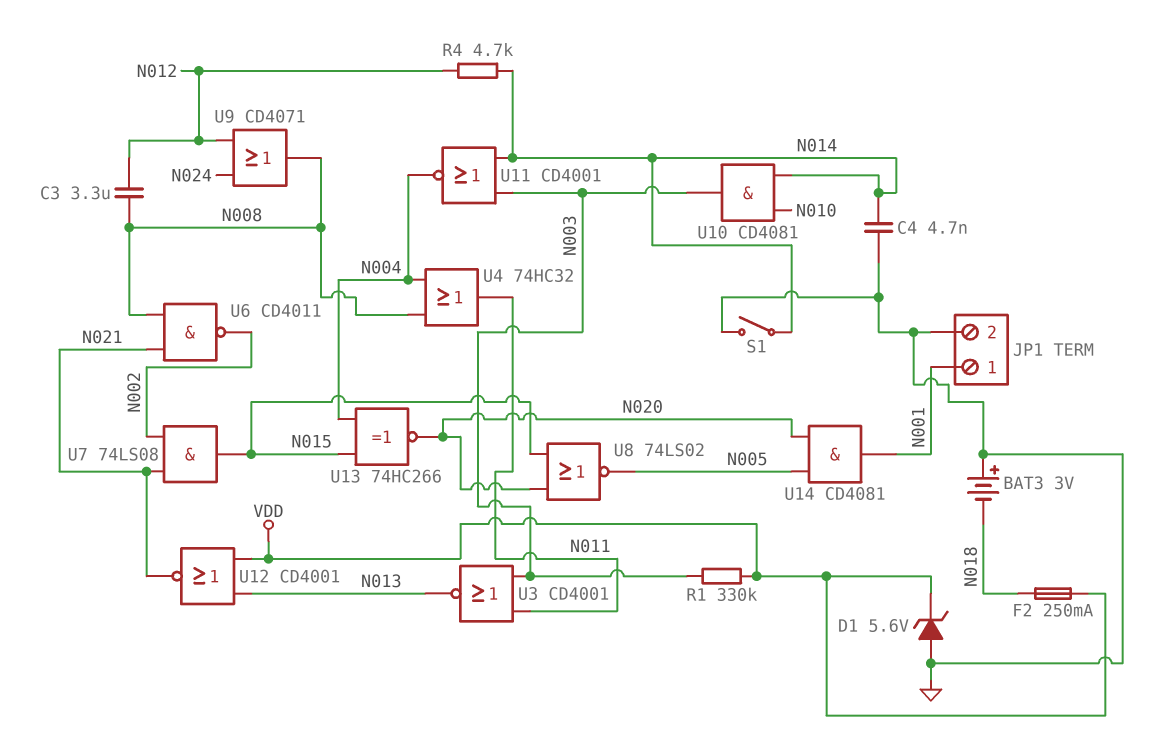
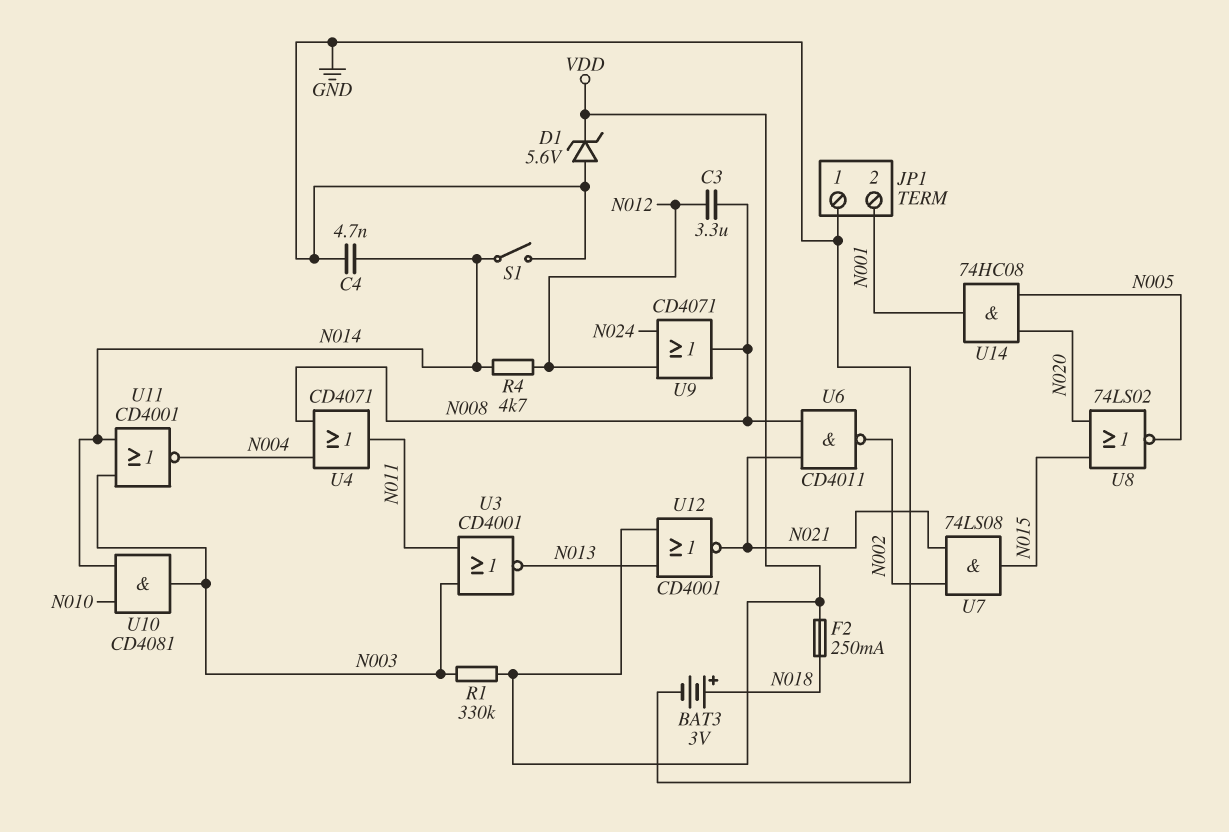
BAT3: 3V (plus GND, minus N018) -> 3V (plus N018, minus GND)
JP1 pin 1: N001 -> GND
JP1 pin 2: GND -> N001
U4: OR 74HC32 (in N004, in N008, out N011) -> OR CD4071 (in N004, in N008, out N011)
U13: XNOR 74HC266 (in N004, in N015, out N020) -> none
U14: AND CD4081 (in N005, in N020, out N001) -> AND 74HC08 (in N005, in N020, out N001)

